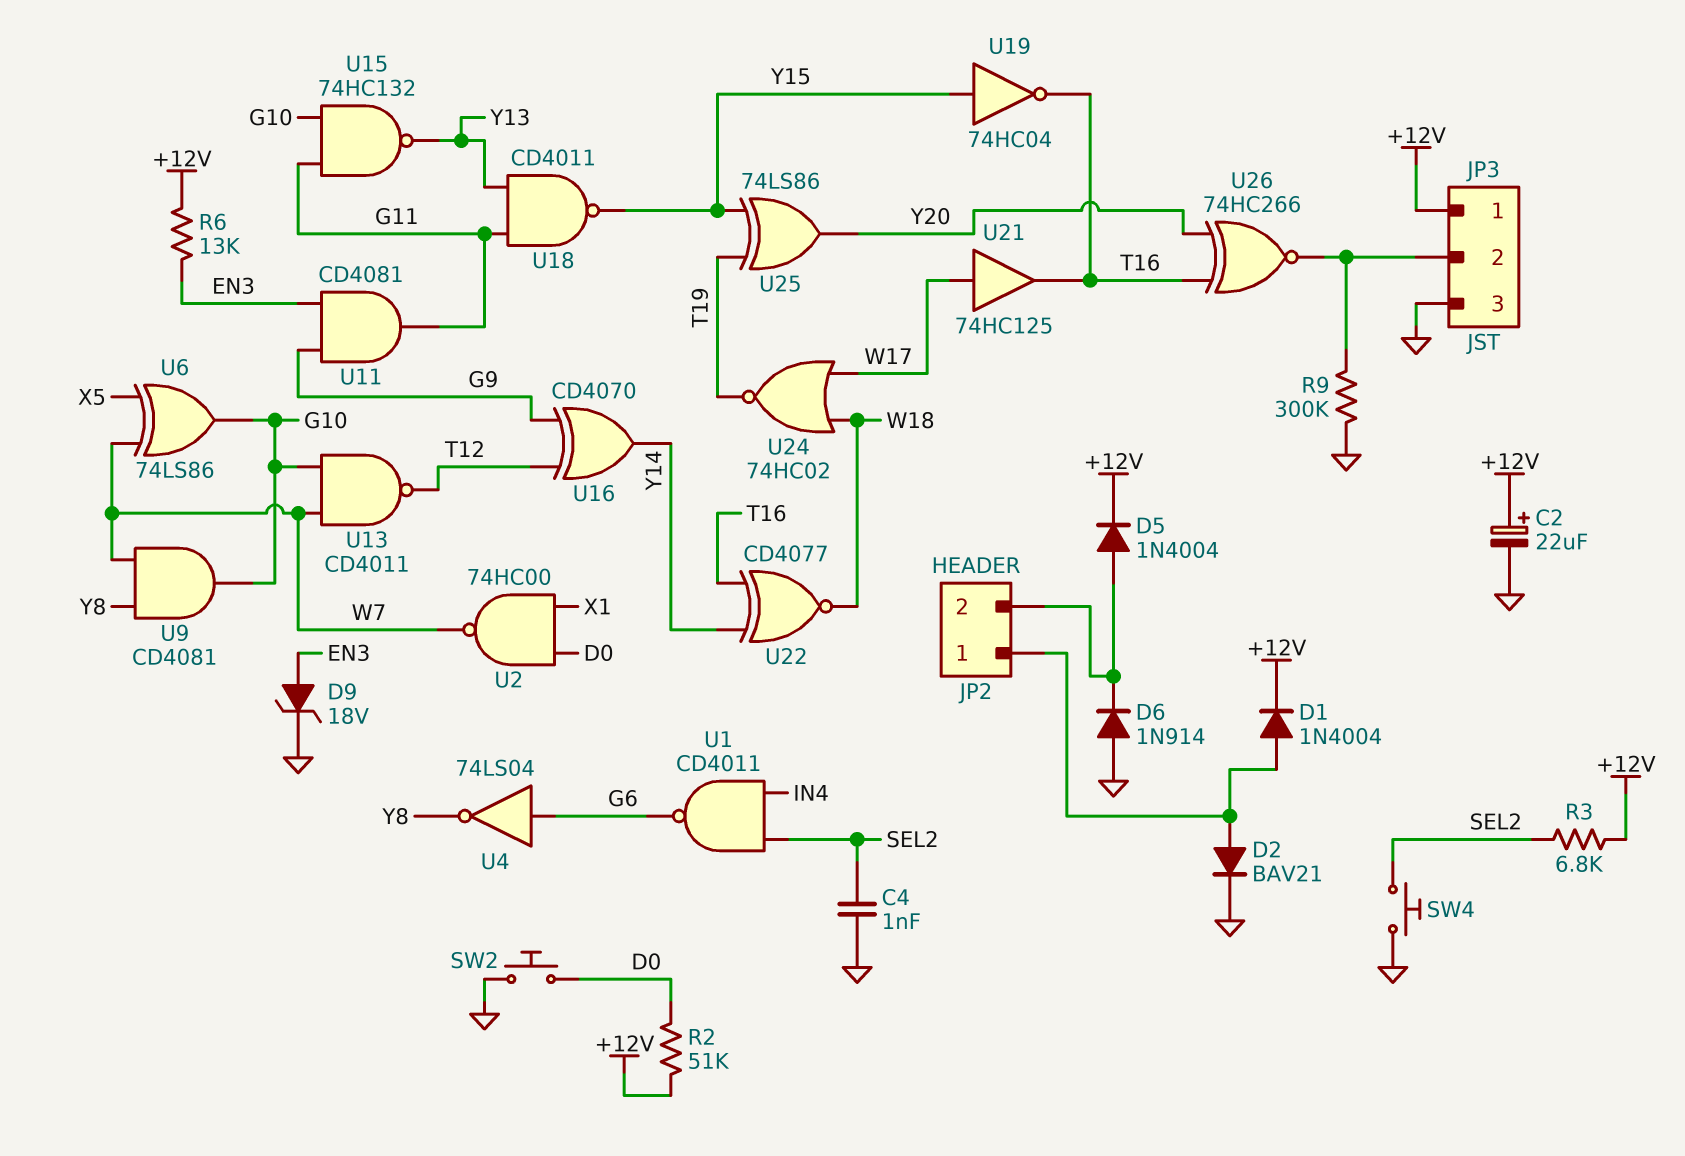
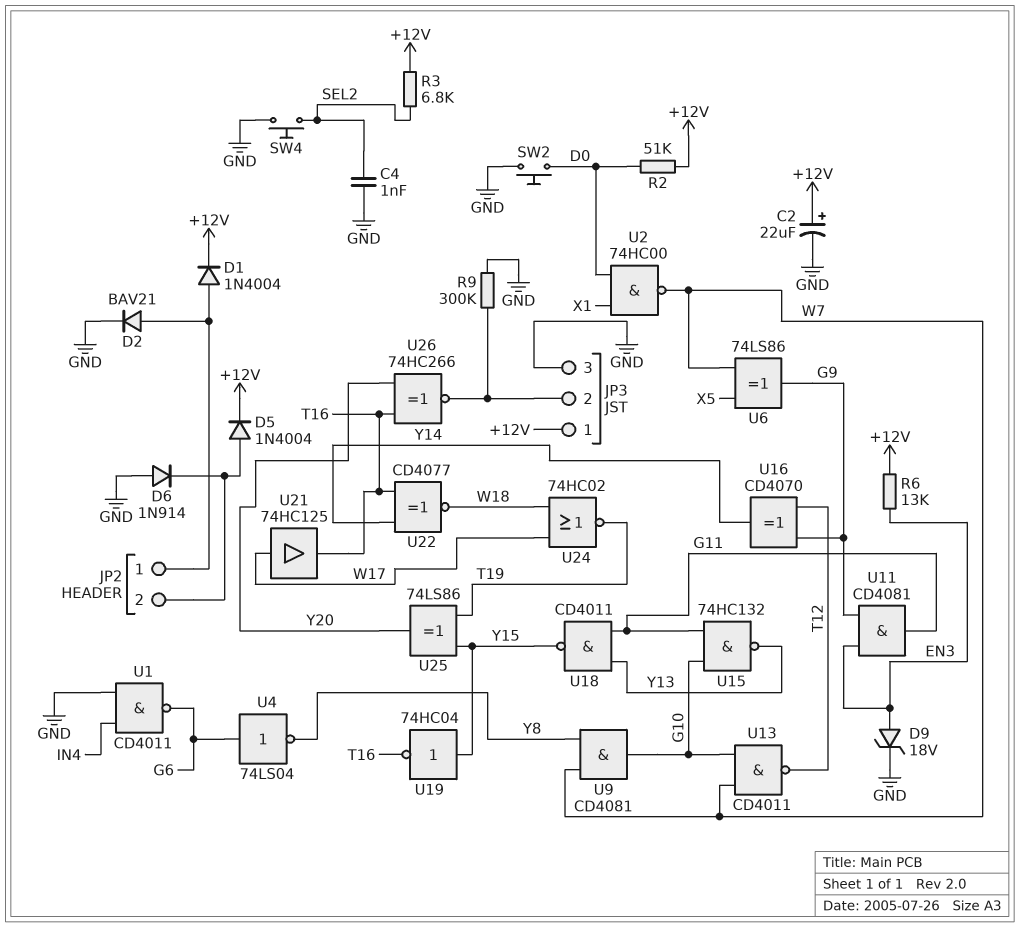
U1: NAND CD4011 (in IN4, in SEL2, out G6) -> NAND CD4011 (in GND, in IN4, out G6)
U6: XOR 74LS86 (in W7, in X5, out G10) -> XOR 74LS86 (in W7, in X5, out G9)

